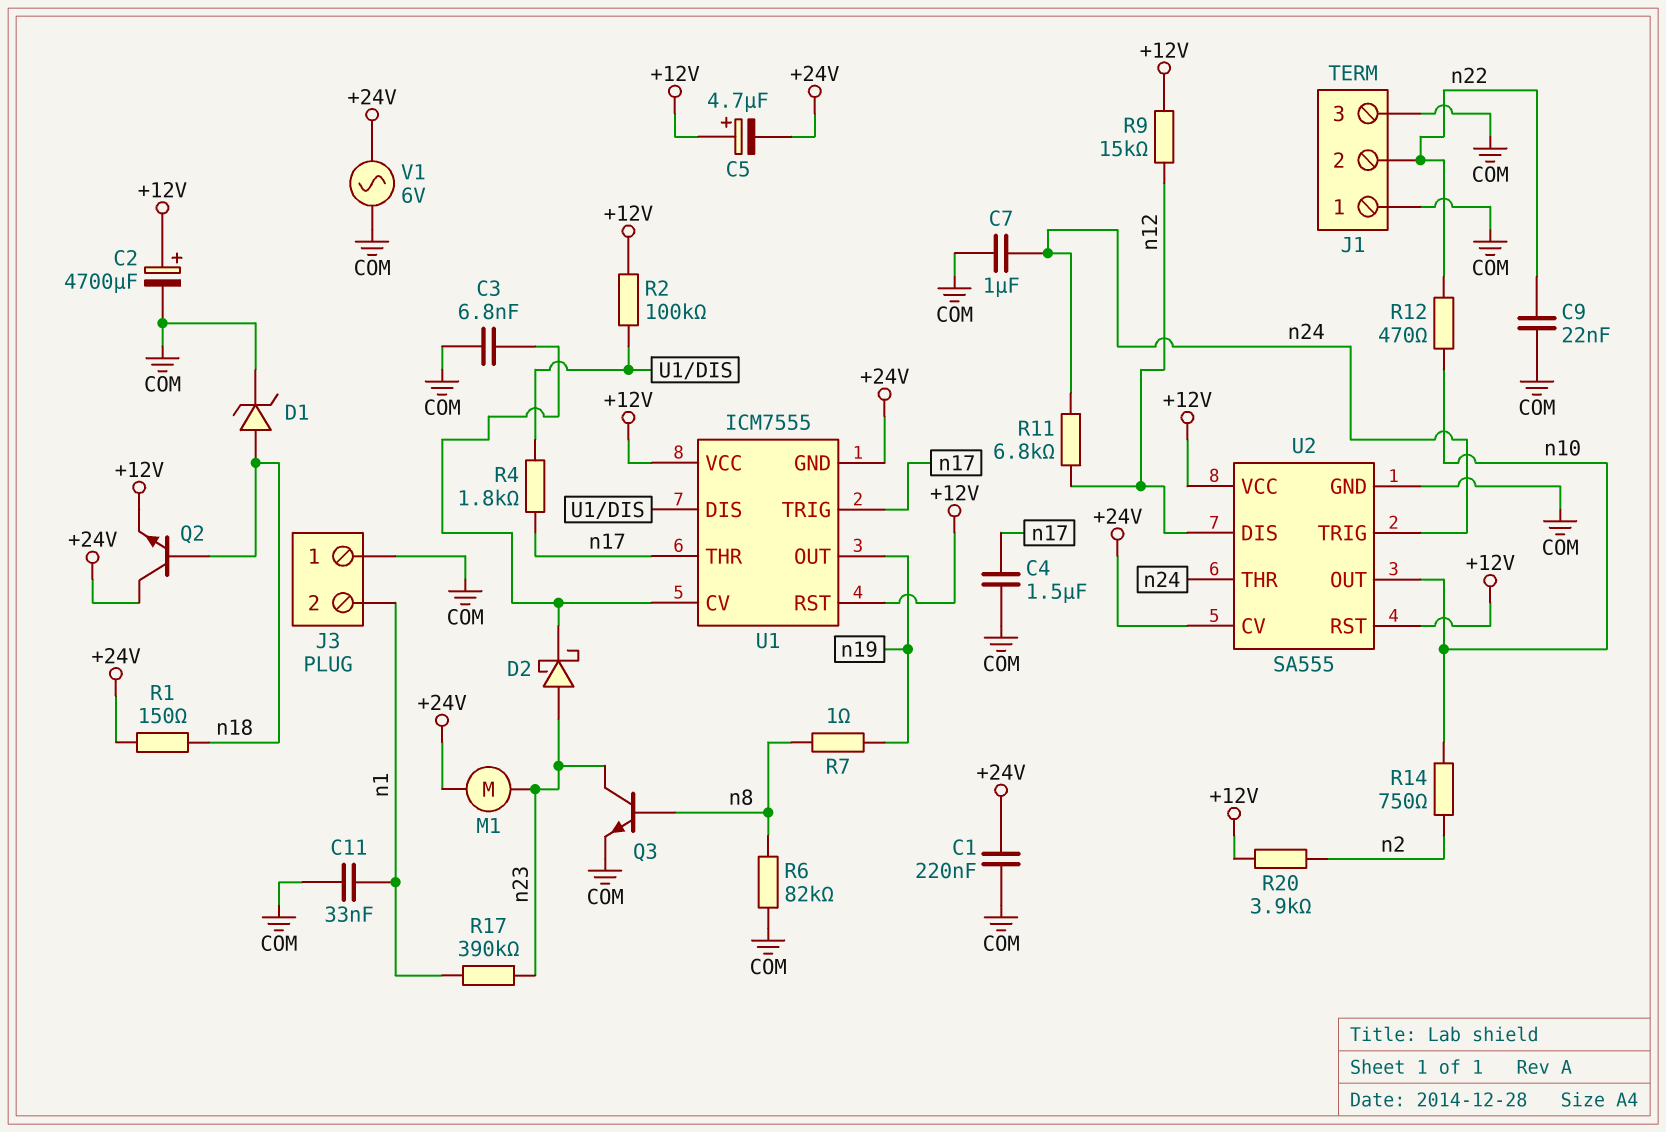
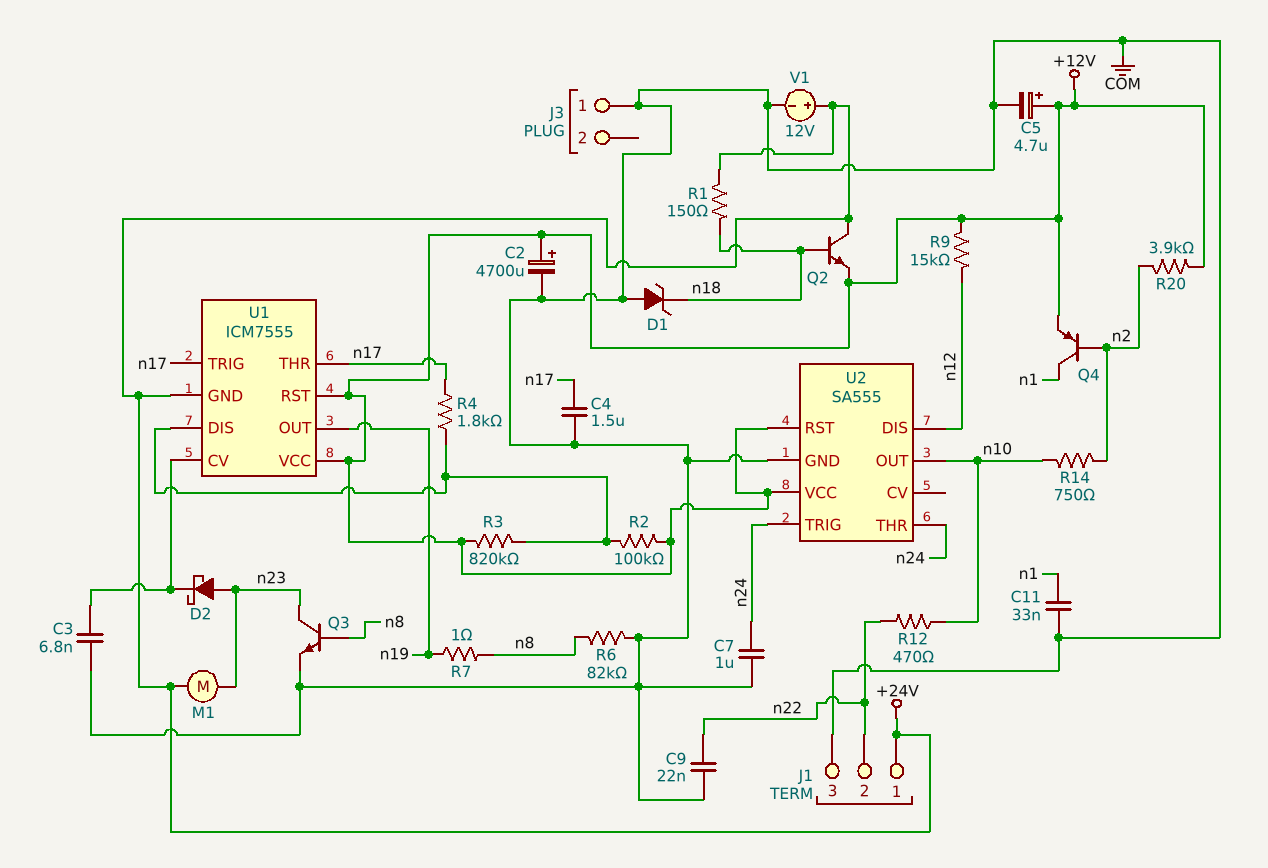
C1: 220nF (+24V, COM) -> none
C5: 4.7uF (plus +12V, minus +24V) -> 4.7uF (plus +12V, minus COM)
D1: zener (A n18, K COM) -> zener (A COM, K n18)
J1 pin 1: COM -> +24V
J3 pin 2: n1 -> none
Q4: none -> PNP (B n2, C n1, E +12V)
R3: none -> 820k (+12V, U1/DIS)
R11: 6.8k (n12, n24) -> none
R17: 390k (n1, n23) -> none
U2 pin CV: +24V -> none
V1: AC 6V (+24V, COM) -> 12V (plus +24V, minus COM)

